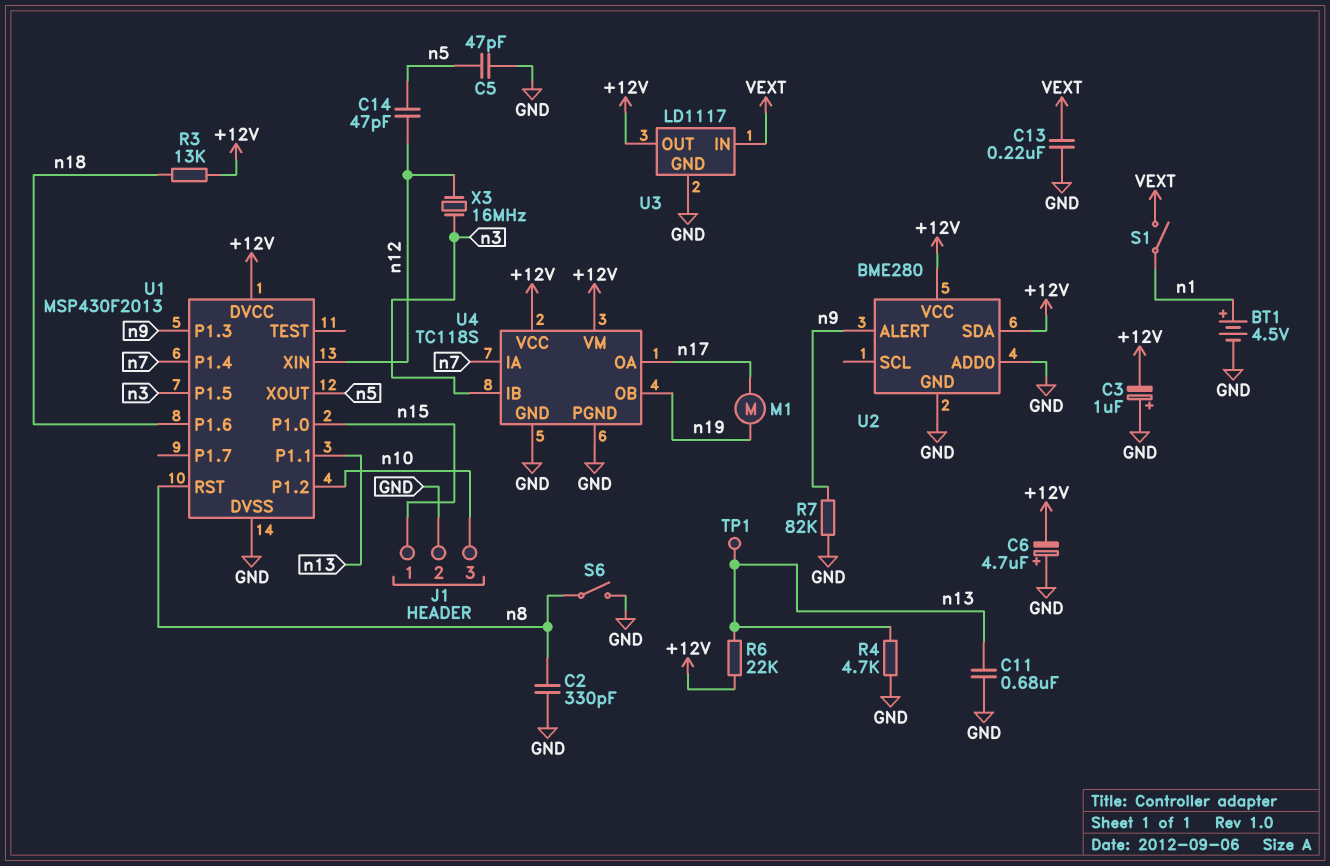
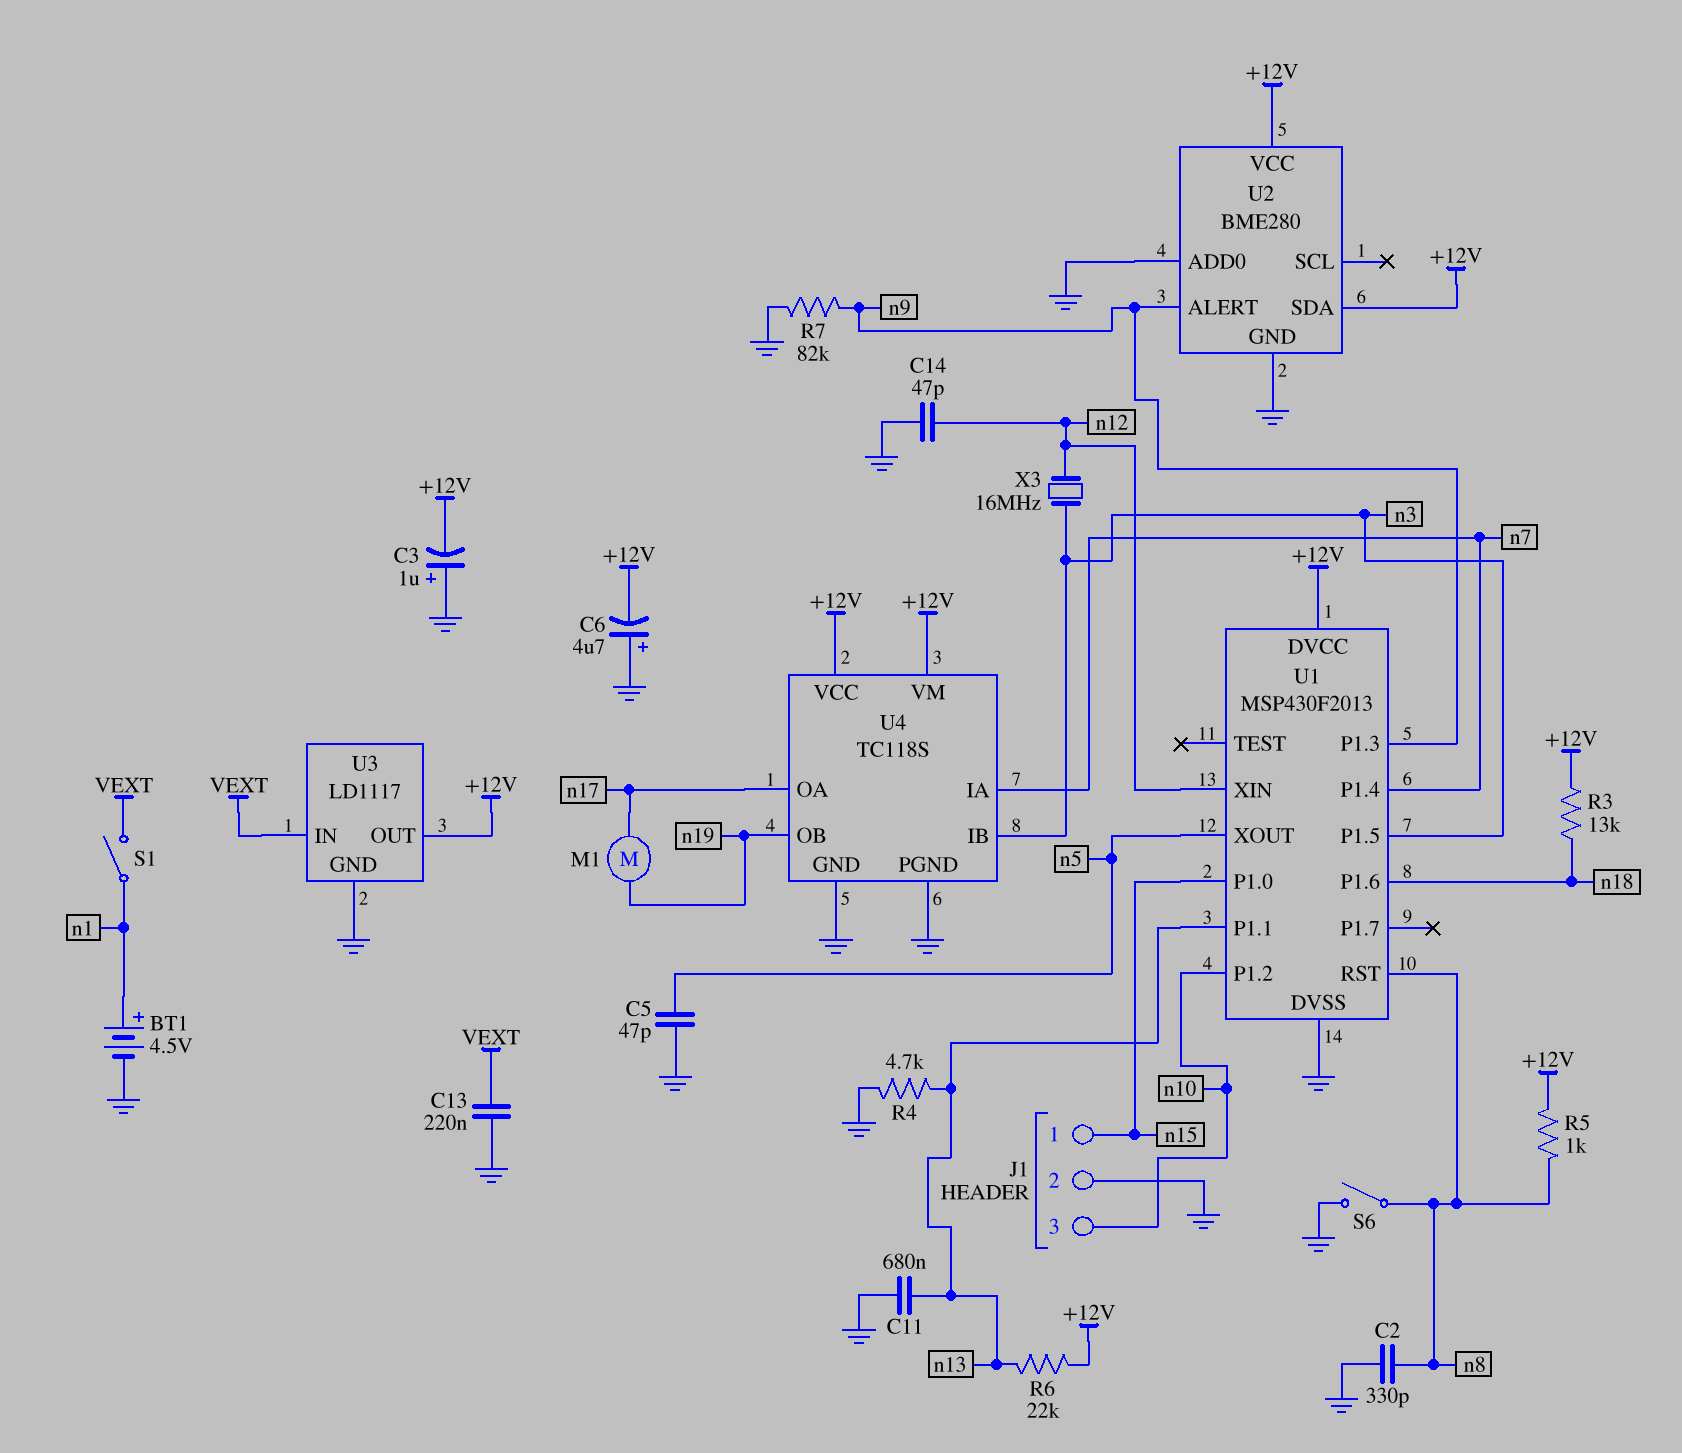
C14: 47pF (n5, n12) -> 47pF (GND, n12)
R5: none -> 1k (+12V, n8)
TP1: test point (n13) -> none

